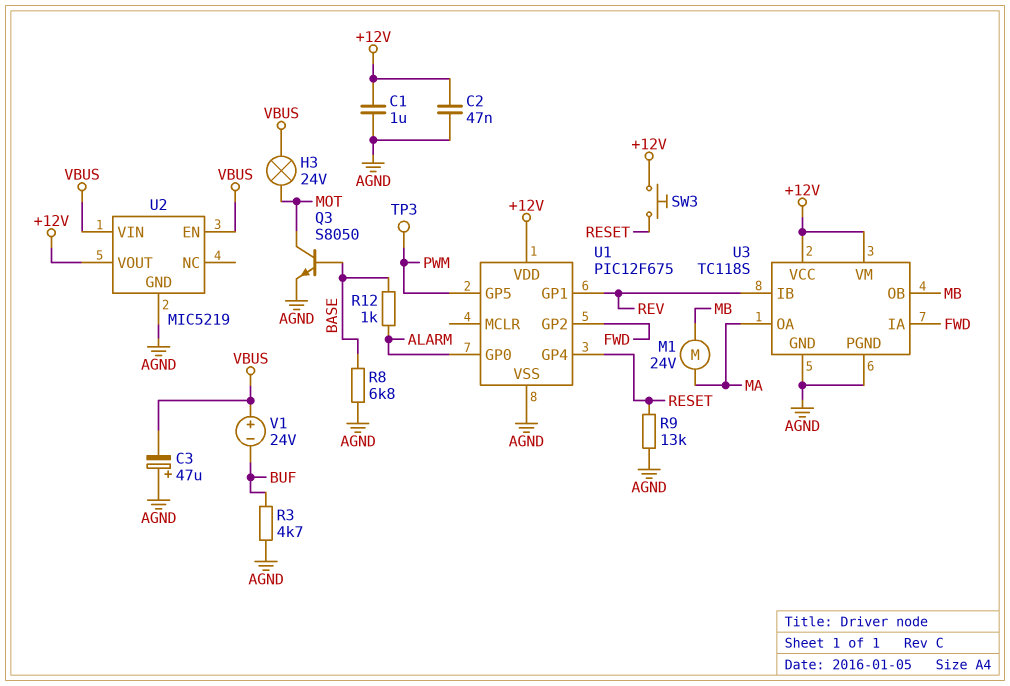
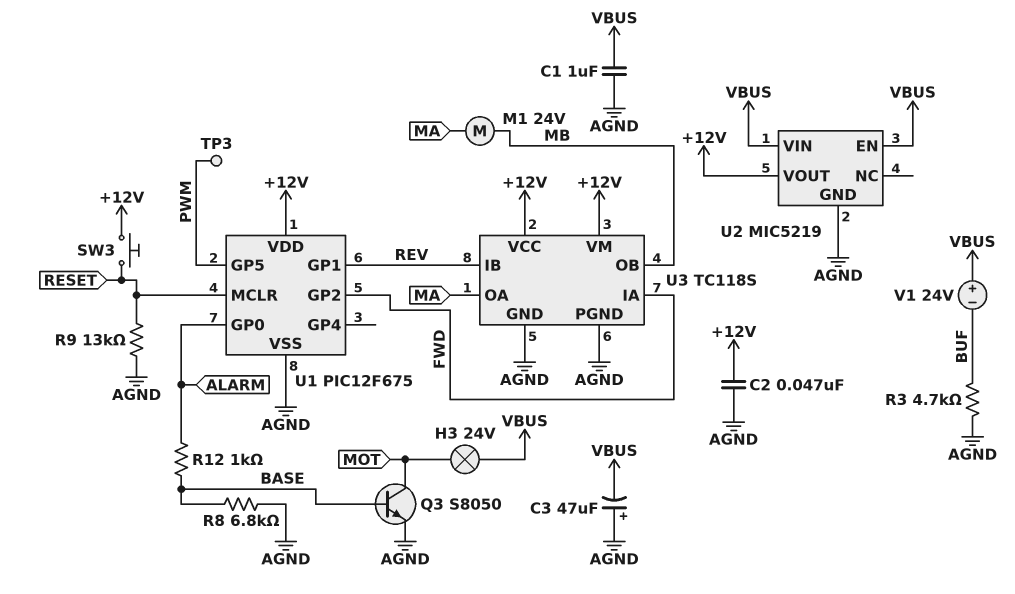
C1: 1uF (+12V, AGND) -> 1uF (AGND, VBUS)
U1 pin GP4: RESET -> none
U1 pin MCLR: none -> RESET

